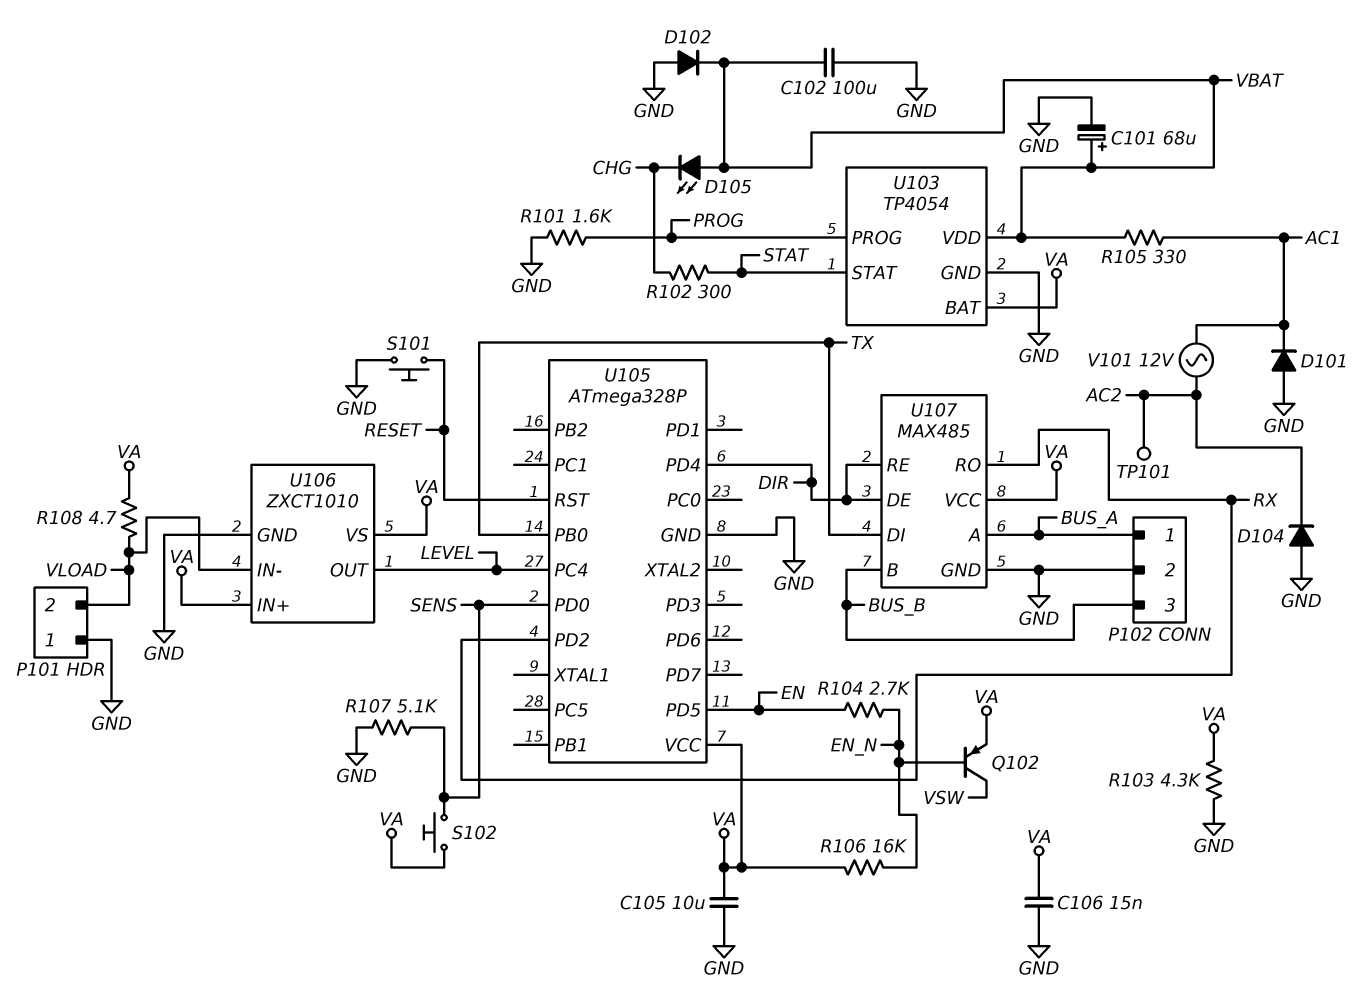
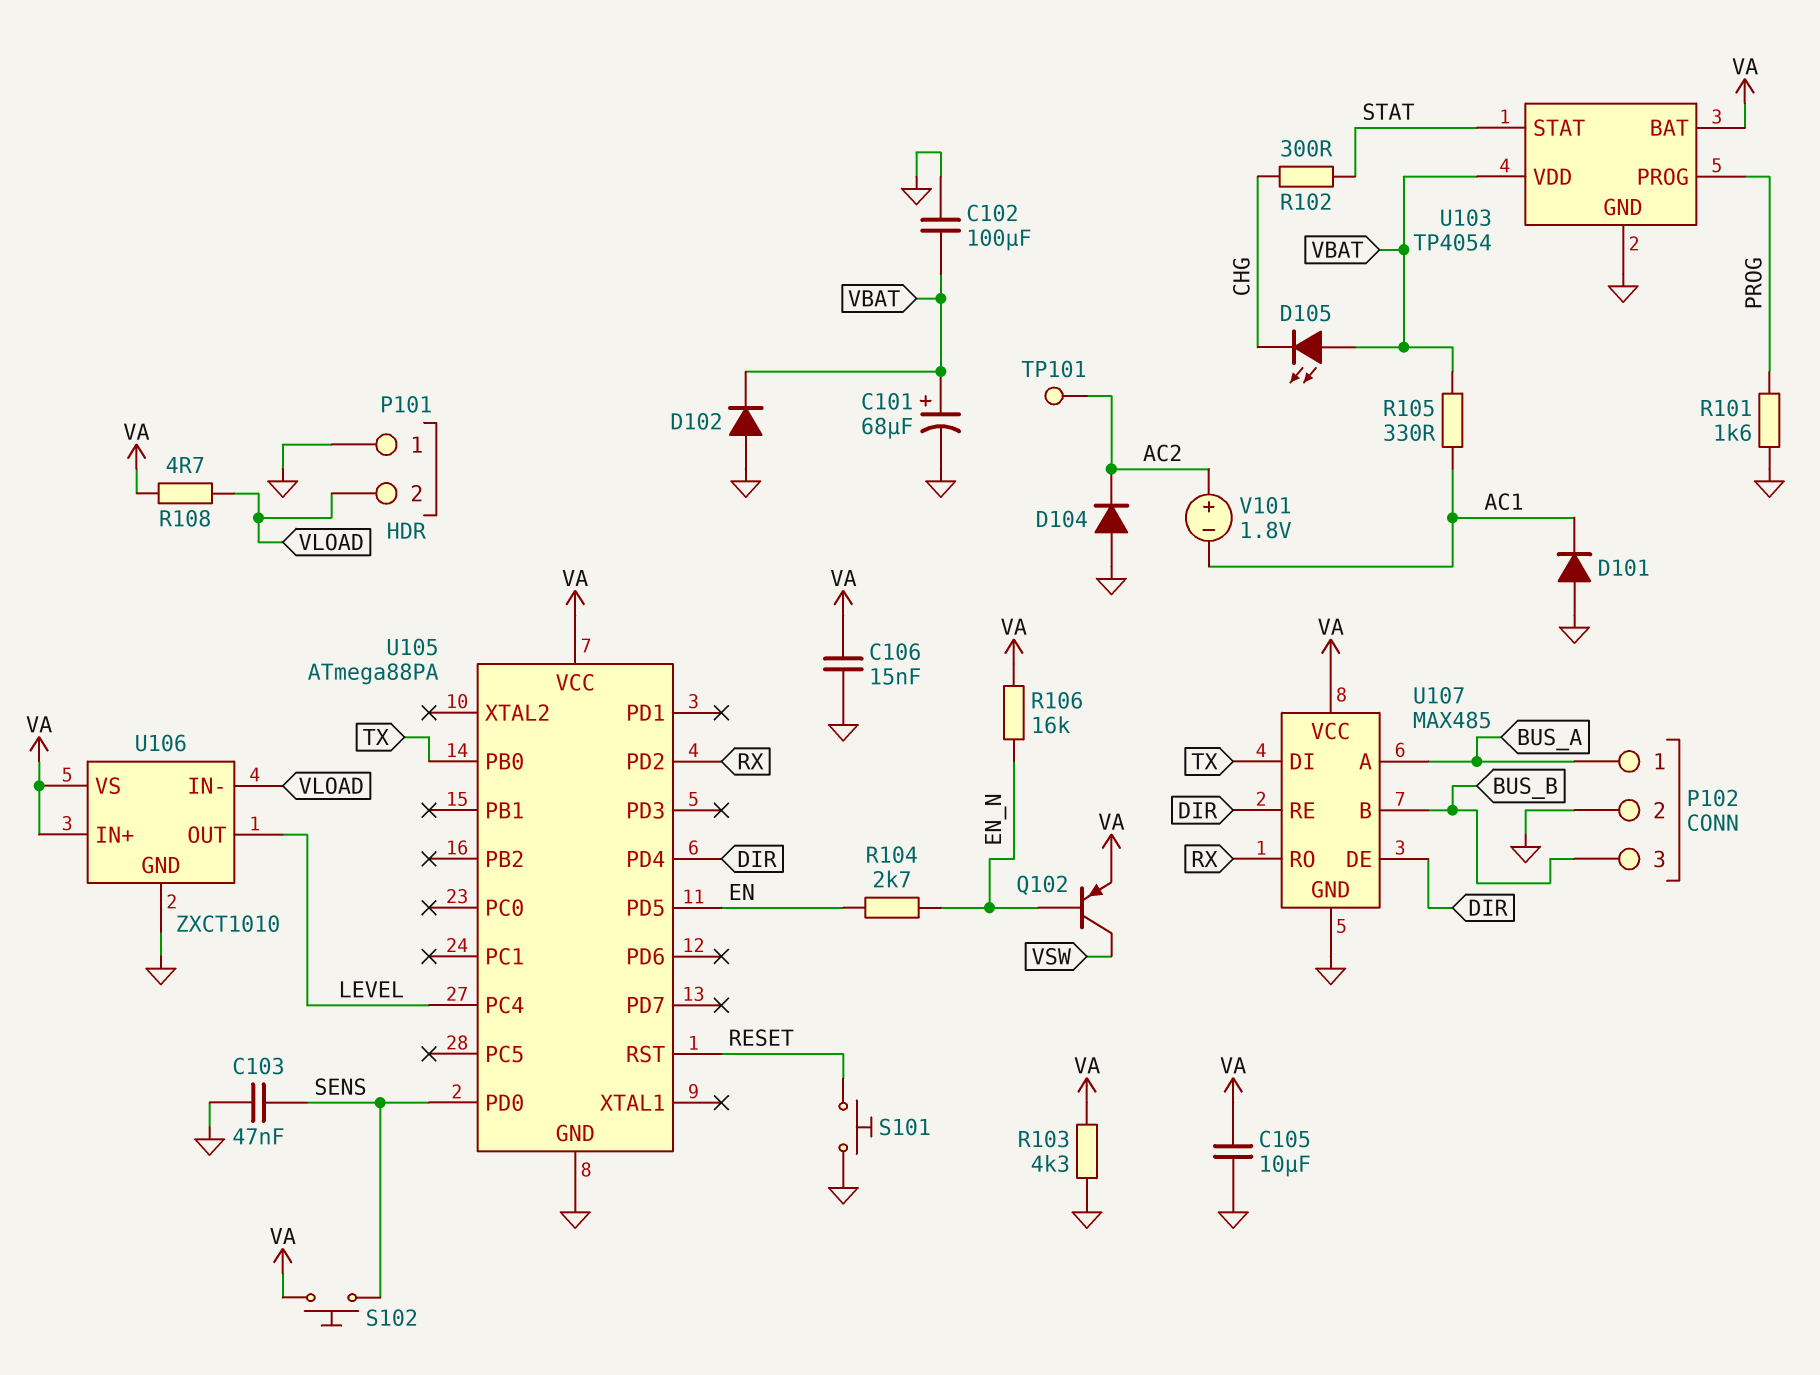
C103: none -> 47nF (GND, SENS)
R107: 5.1k (GND, SENS) -> none
U105: ATmega328P -> ATmega88PA
V101: AC 12V (AC1, AC2) -> 1.8V (plus AC2, minus AC1)

